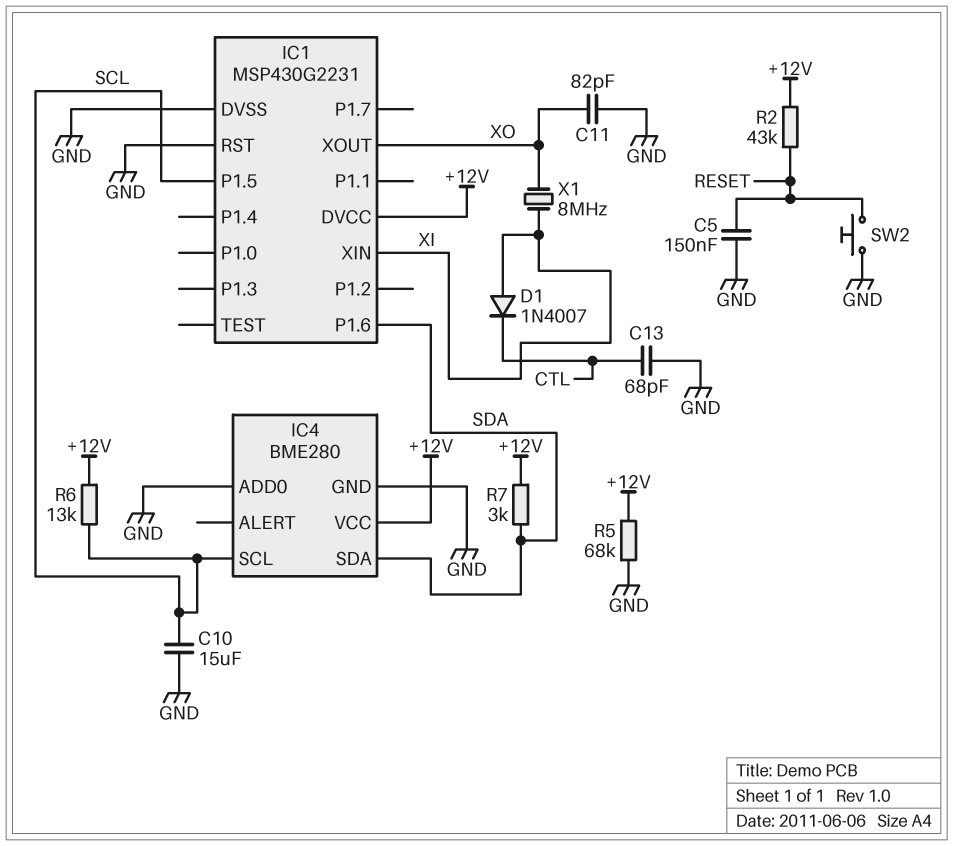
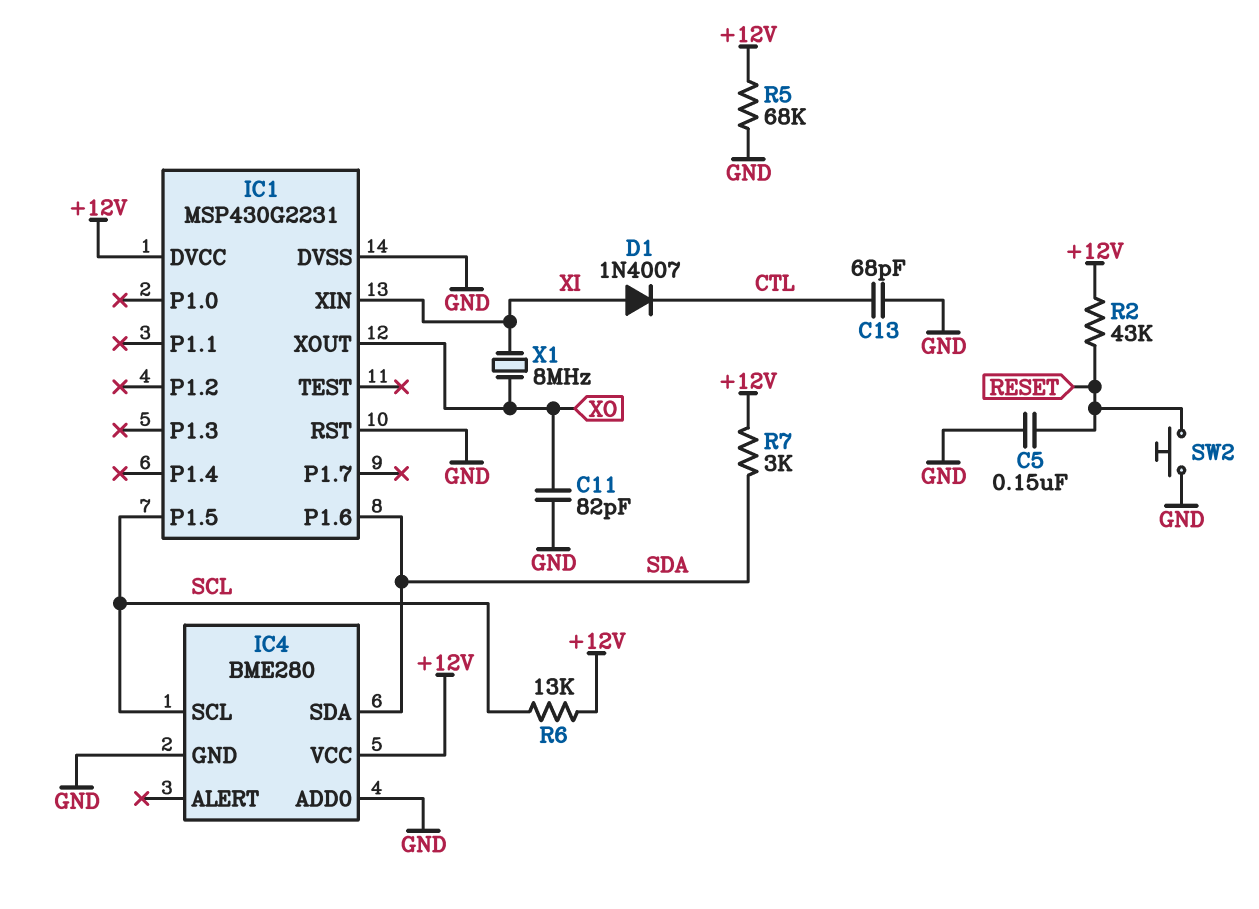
C10: 15uF (GND, SCL) -> none

